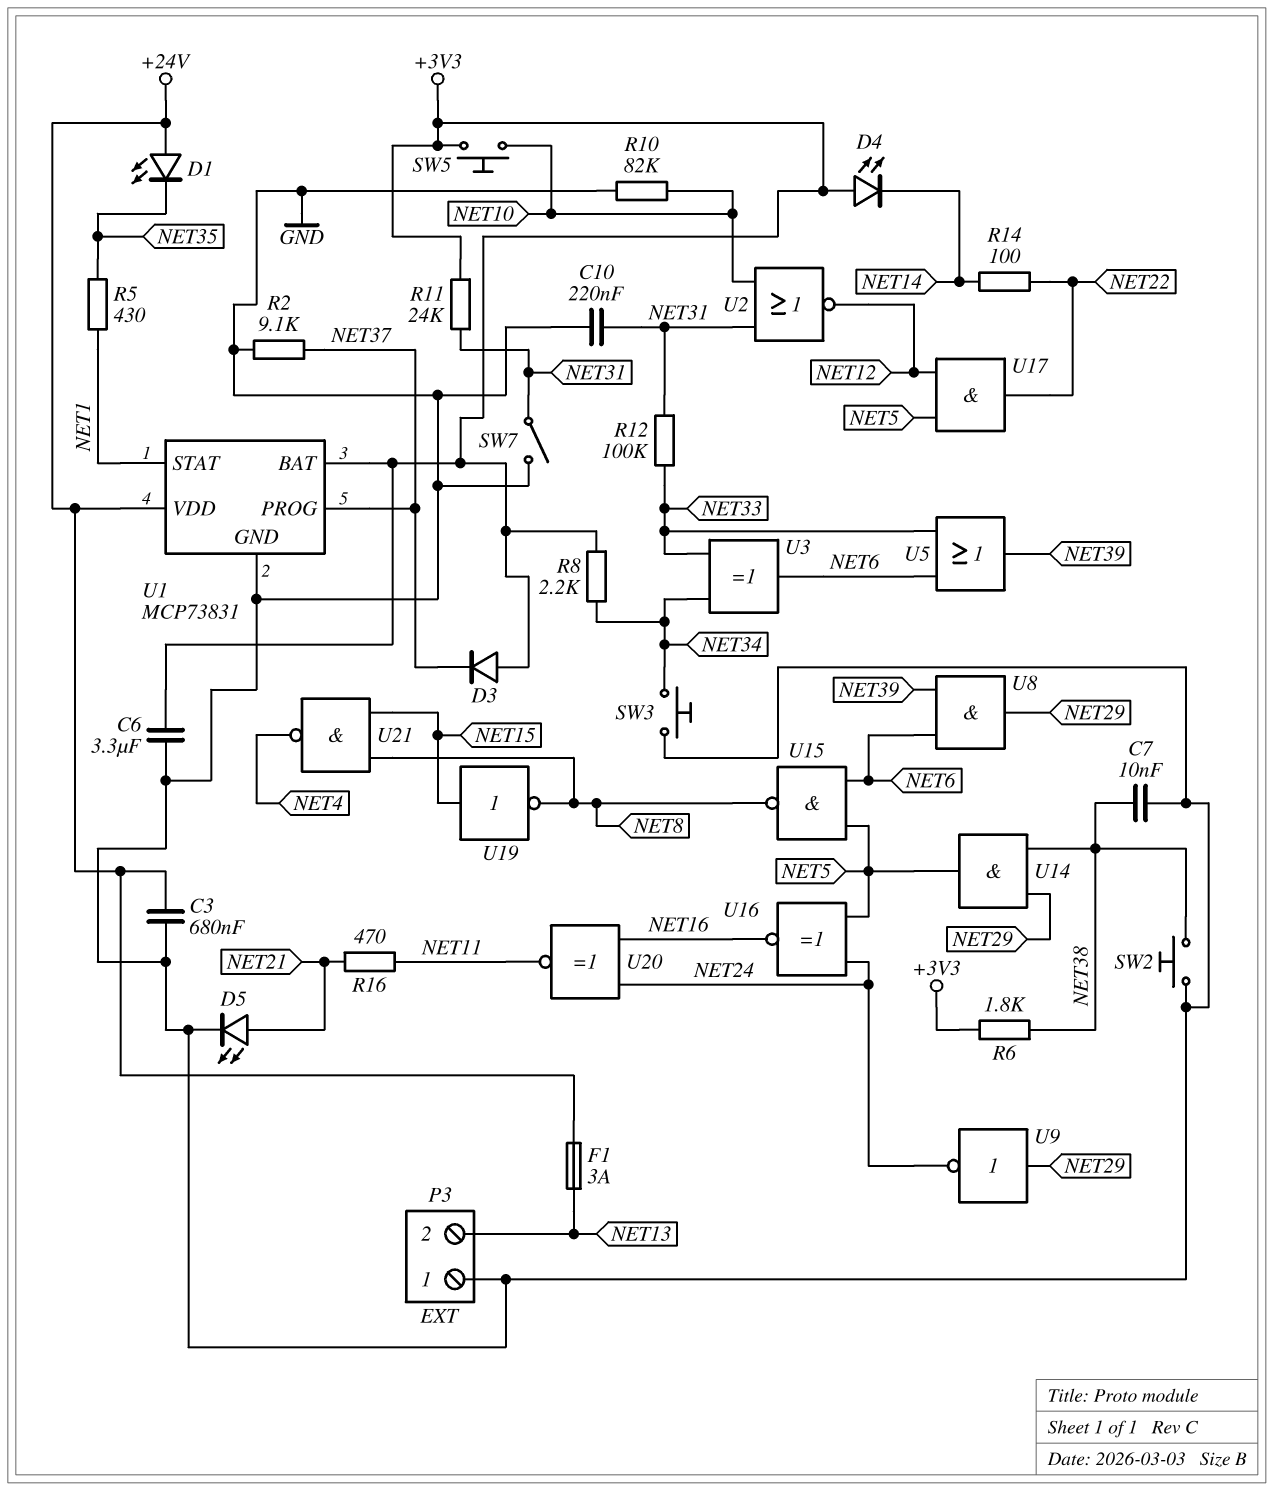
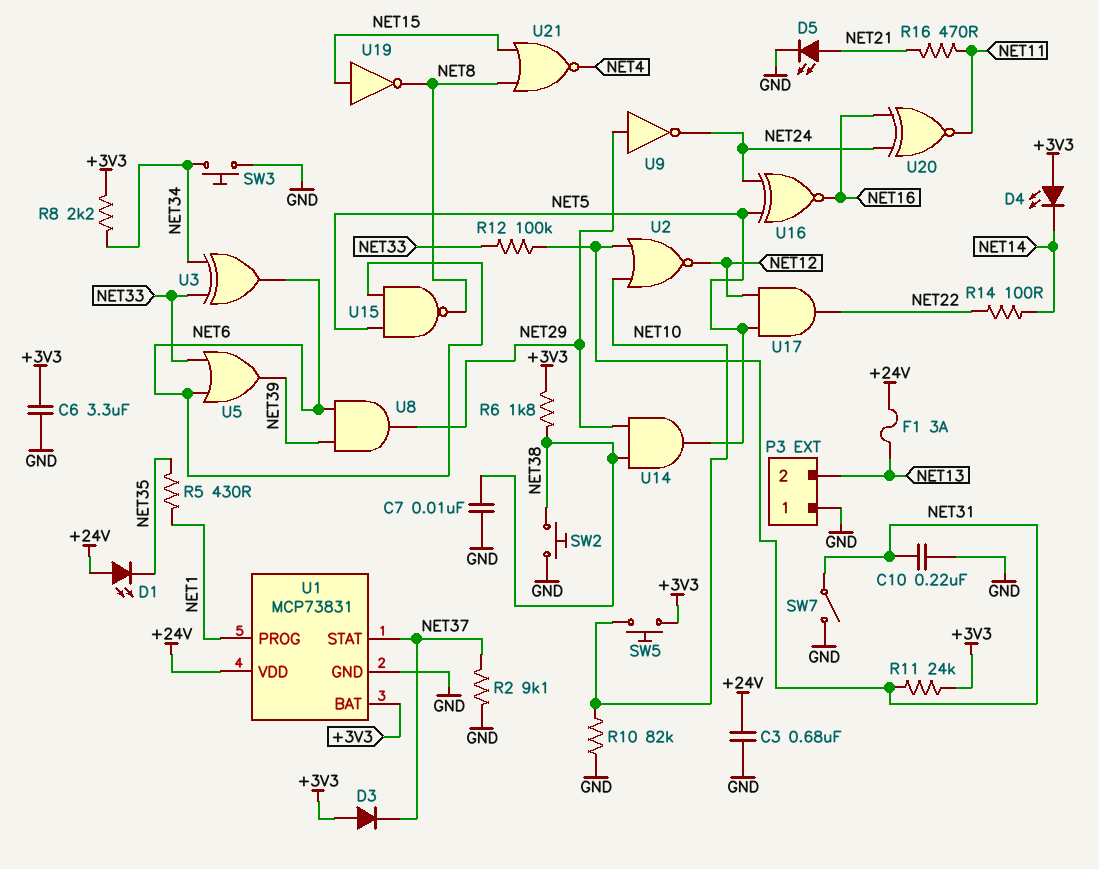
U1 pin PROG: NET37 -> NET1
U1 pin STAT: NET1 -> NET37
U21: NAND (in NET8, in NET15, out NET4) -> NOR (in NET8, in NET15, out NET4)

